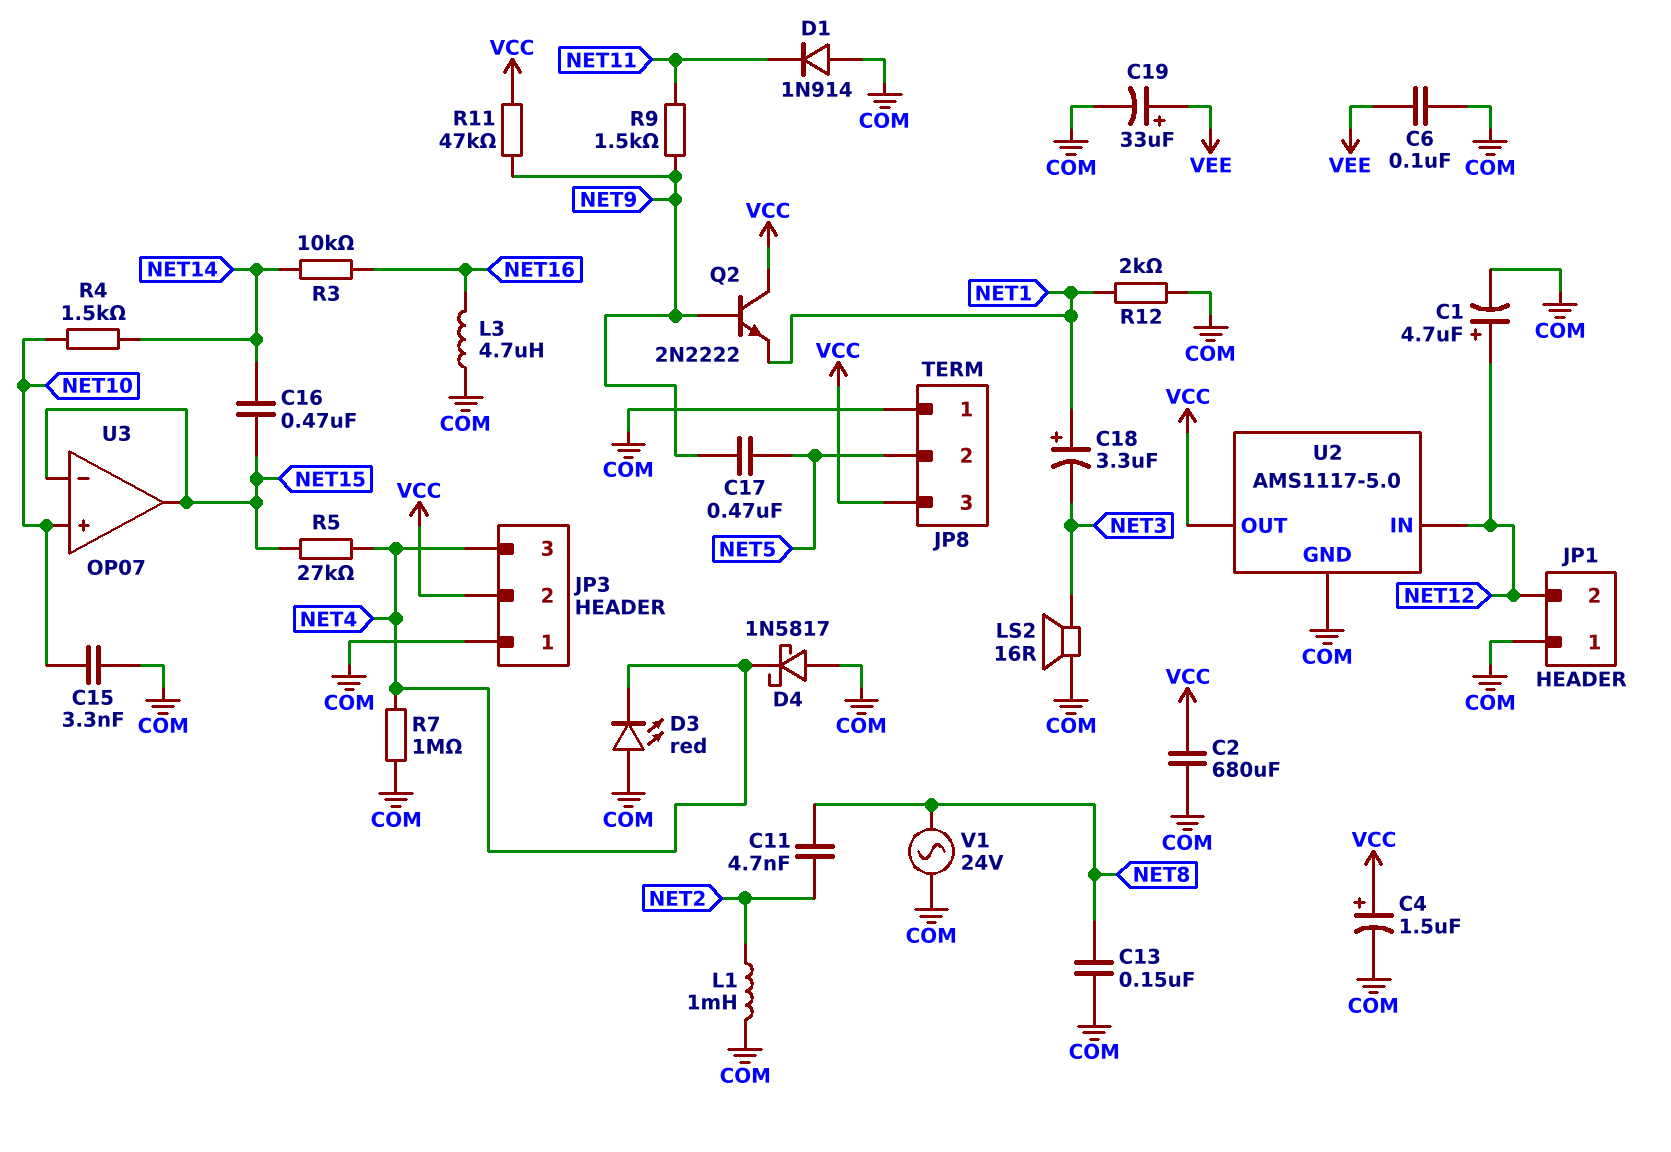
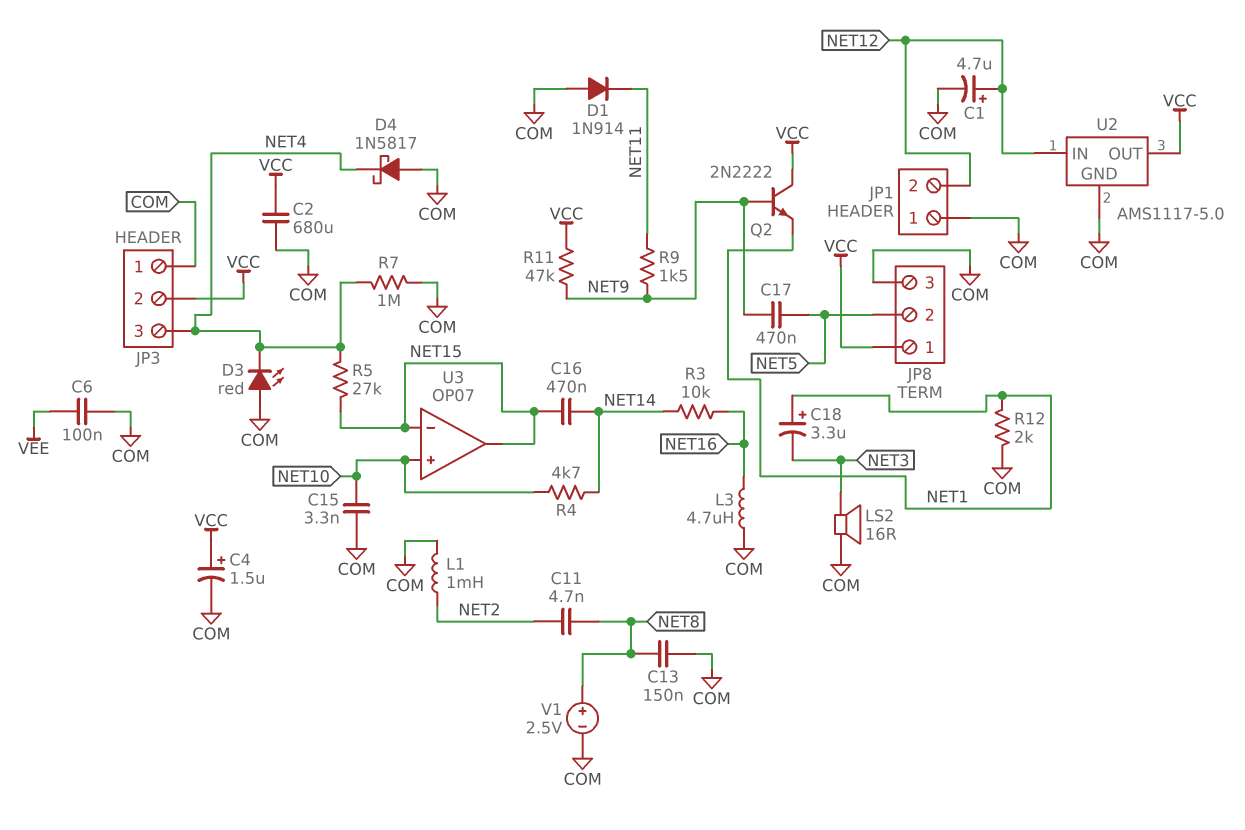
C19: 33uF (plus VEE, minus COM) -> none
JP8 pin 1: COM -> VCC
JP8 pin 3: VCC -> COM
R4: 1.5k (NET10, NET14) -> 4.7k (NET10, NET14)
V1: AC 24V (COM, NET8) -> 2.5V (plus NET8, minus COM)

